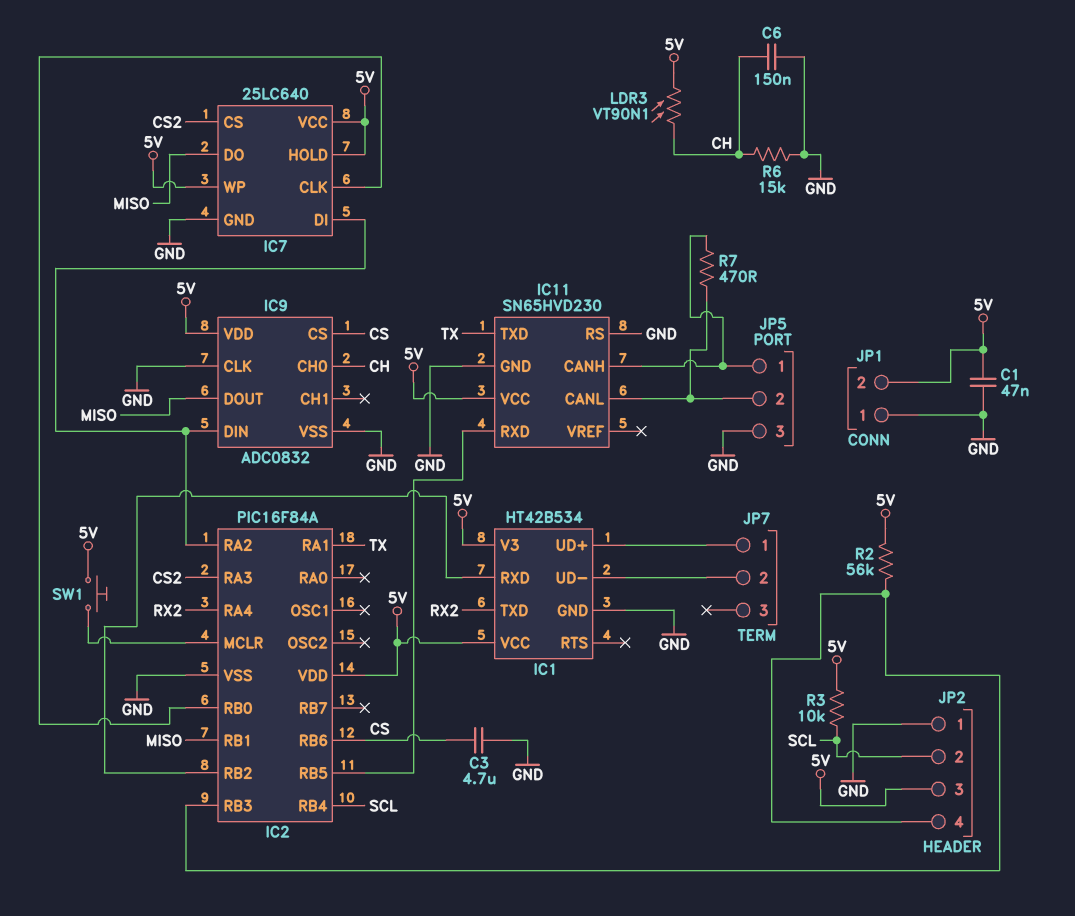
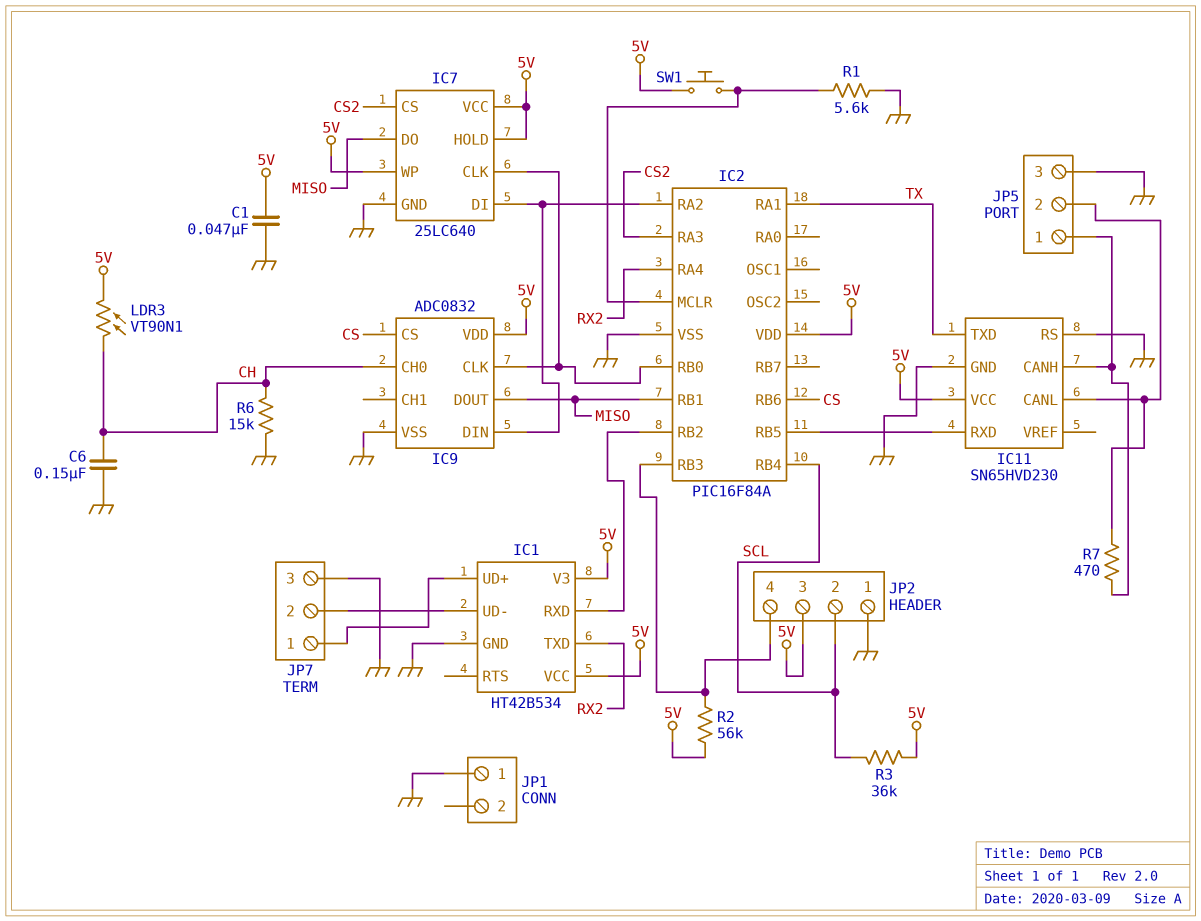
C3: 4.7uF (CS, GND) -> none
IC9 pin CLK: GND -> IC2/RB0
JP1 pin 2: 5V -> none
JP7 pin 3: none -> GND
R1: none -> 5.6k (GND, IC2/MCLR)
R3: 10k (5V, SCL) -> 36k (5V, SCL)

